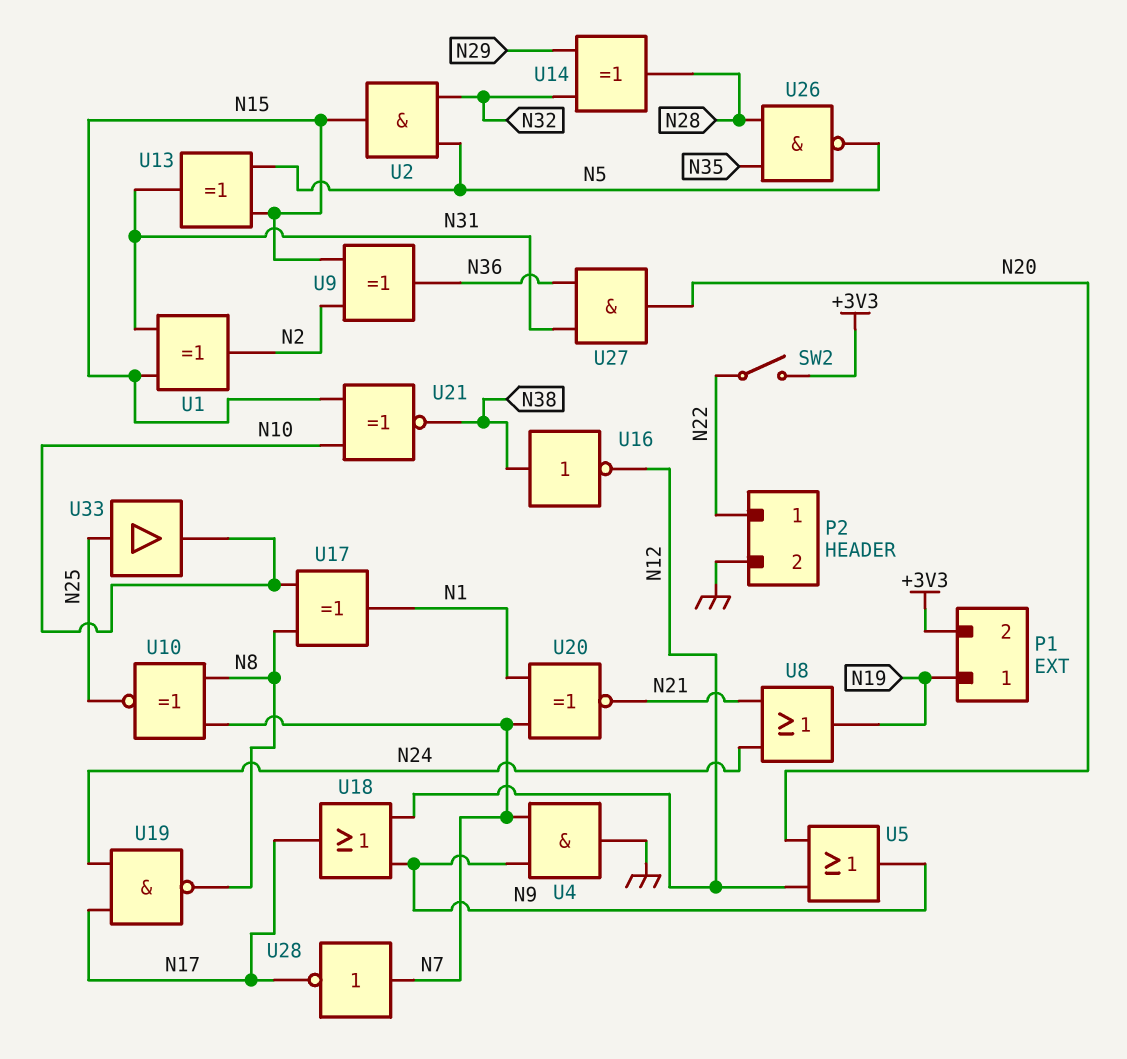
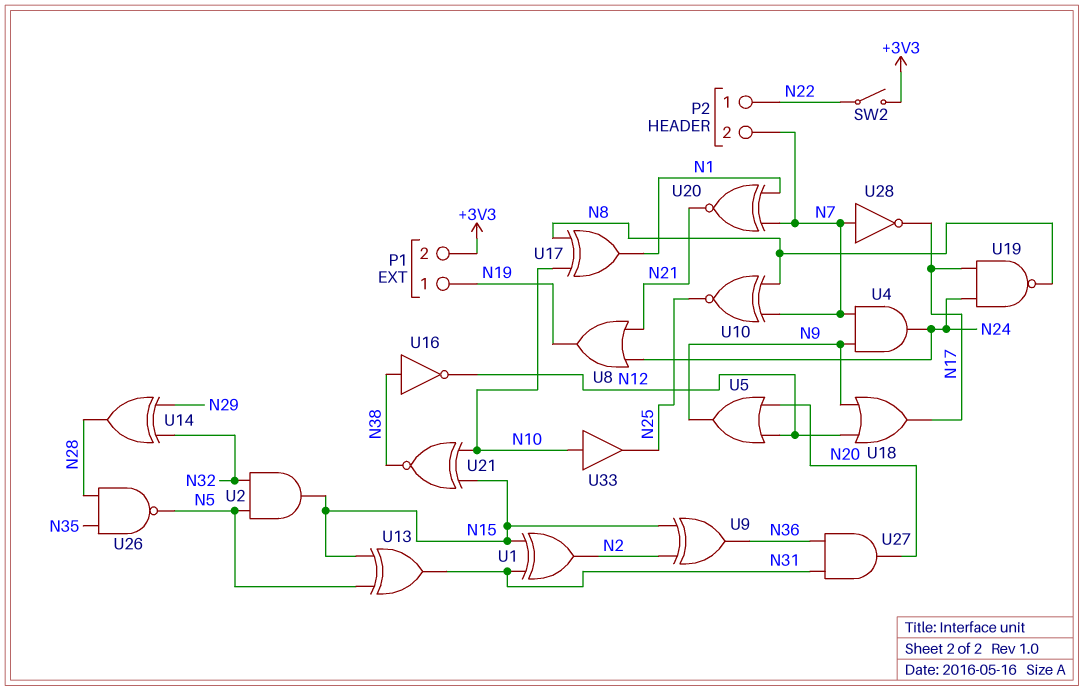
P2 pin 2: GND -> N7
U4: AND (in N7, in N9, out GND) -> AND (in N7, in N9, out N24)
U33: buffer (in N25, out N10) -> buffer (in N10, out N25)

